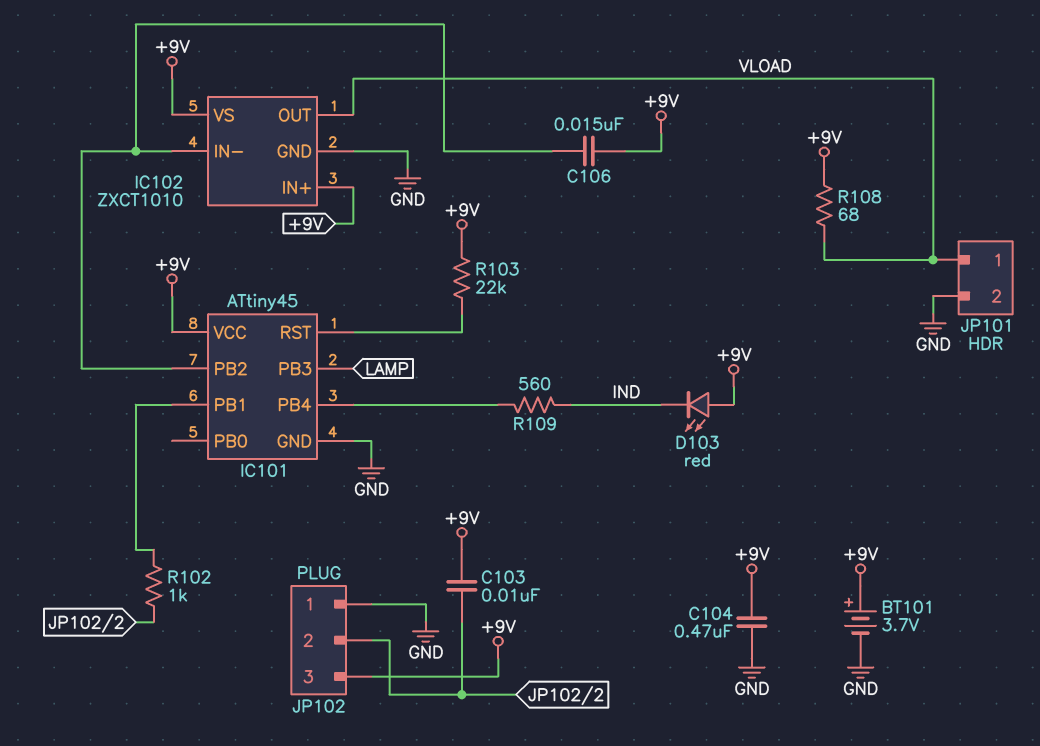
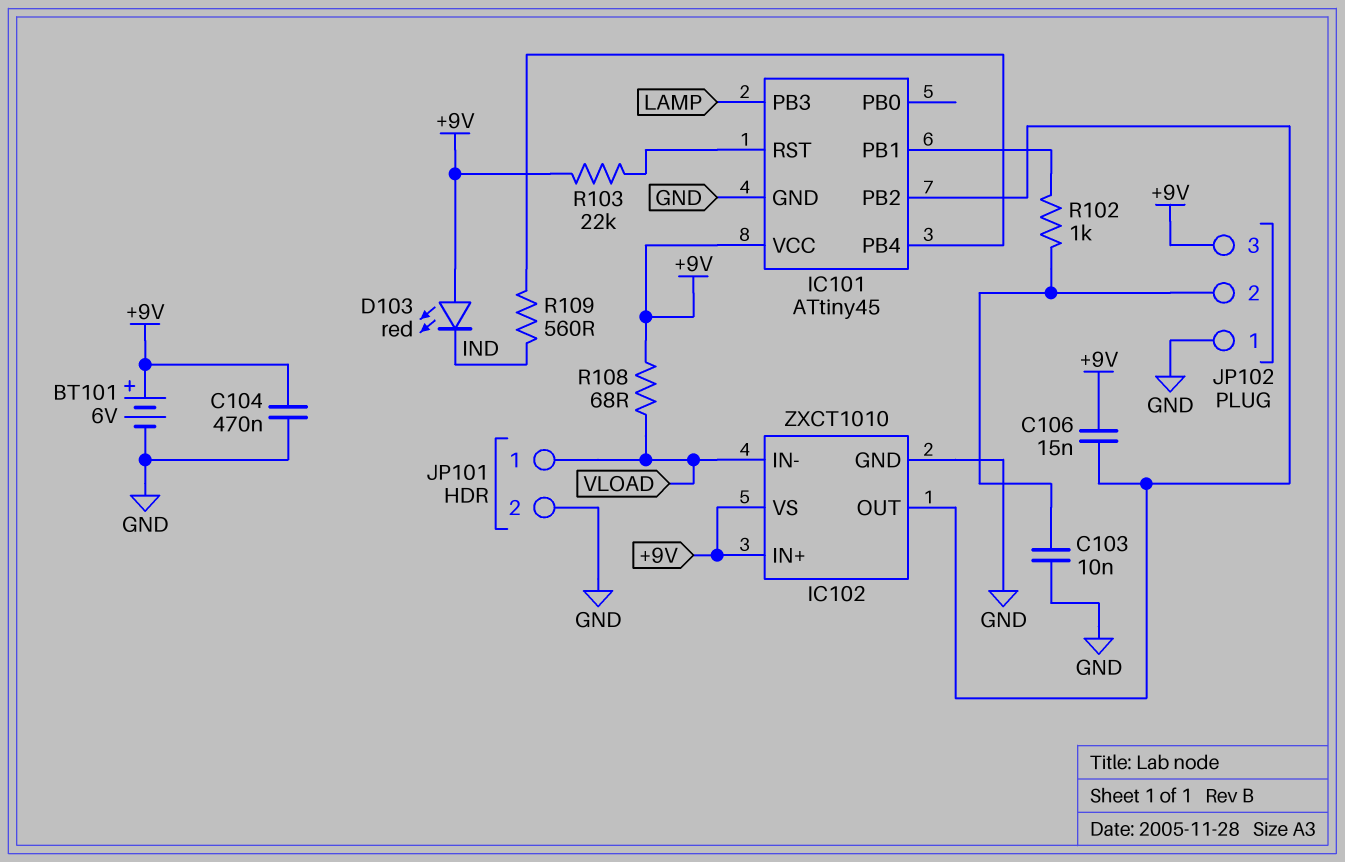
BT101: 3.7V (plus +9V, minus GND) -> 6V (plus +9V, minus GND)
C103: 10nF (+9V, JP102/2) -> 10nF (GND, JP102/2)
IC102 pin IN-: IC101/PB2 -> VLOAD
IC102 pin OUT: VLOAD -> IC101/PB2

